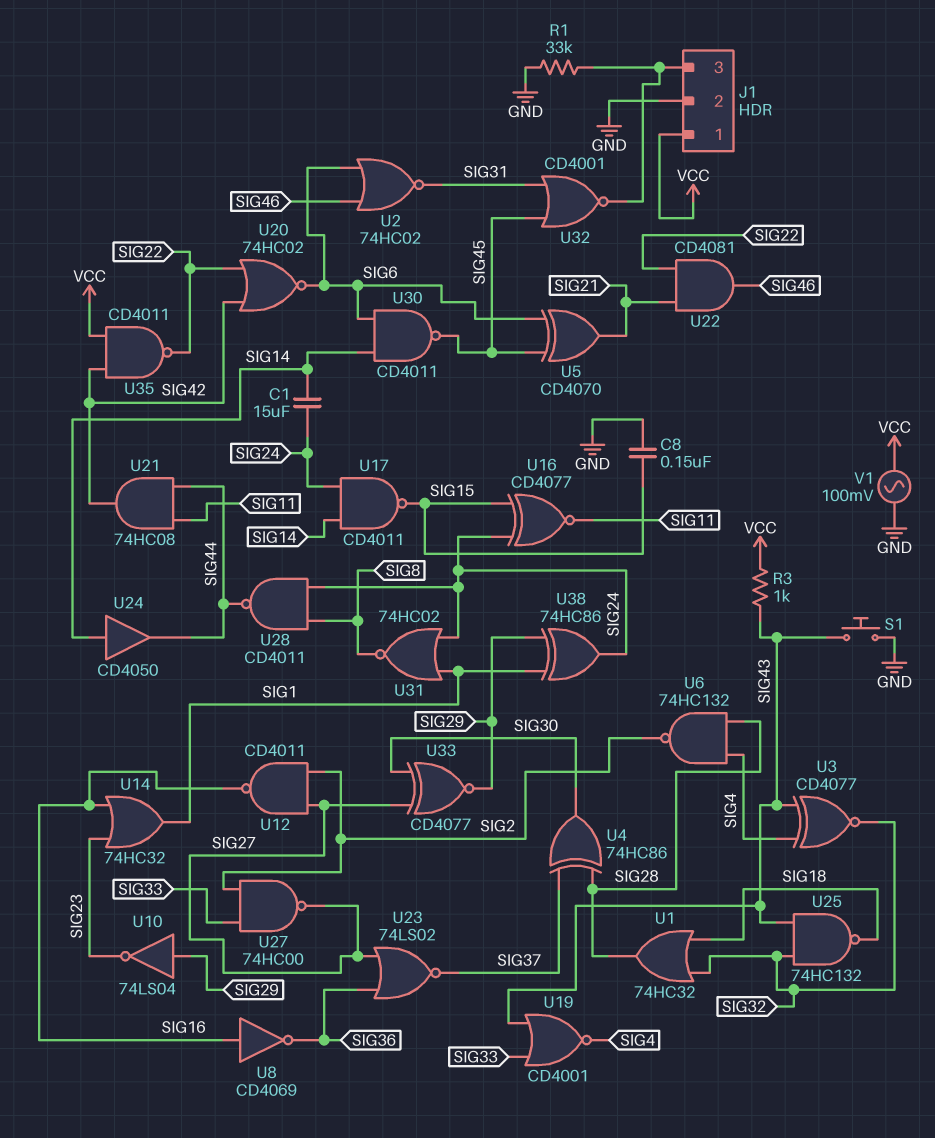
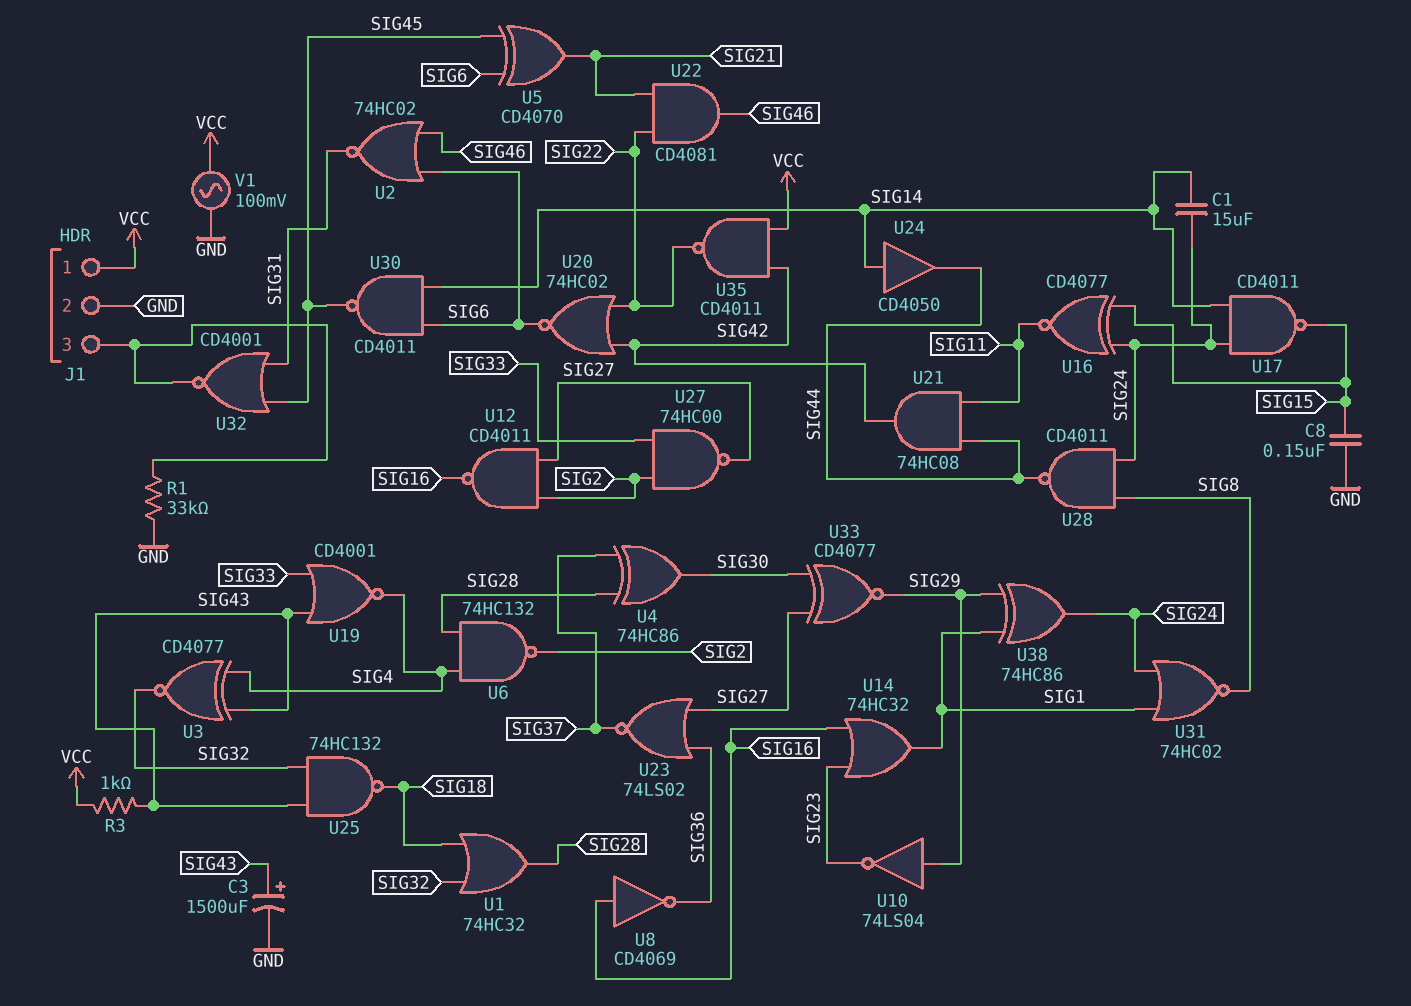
C3: none -> 1500uF (plus SIG43, minus GND)
S1: button (GND, SIG43) -> none

